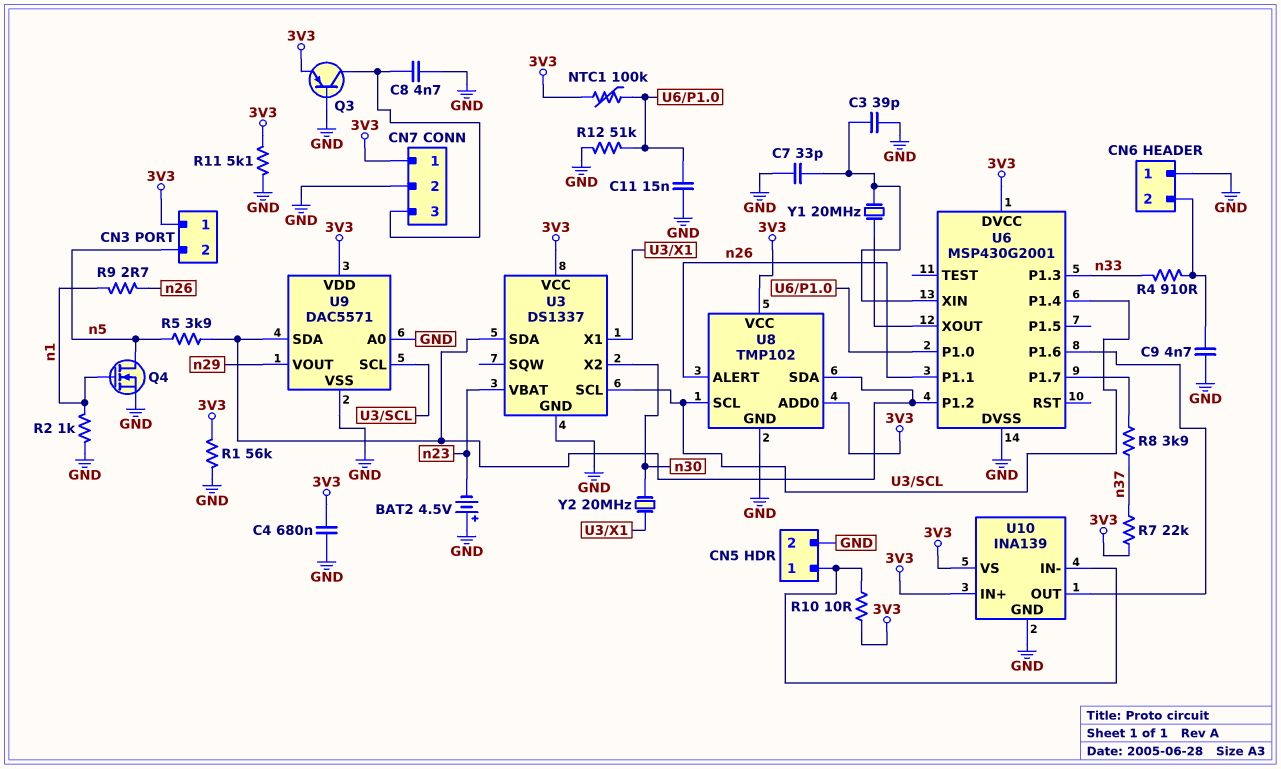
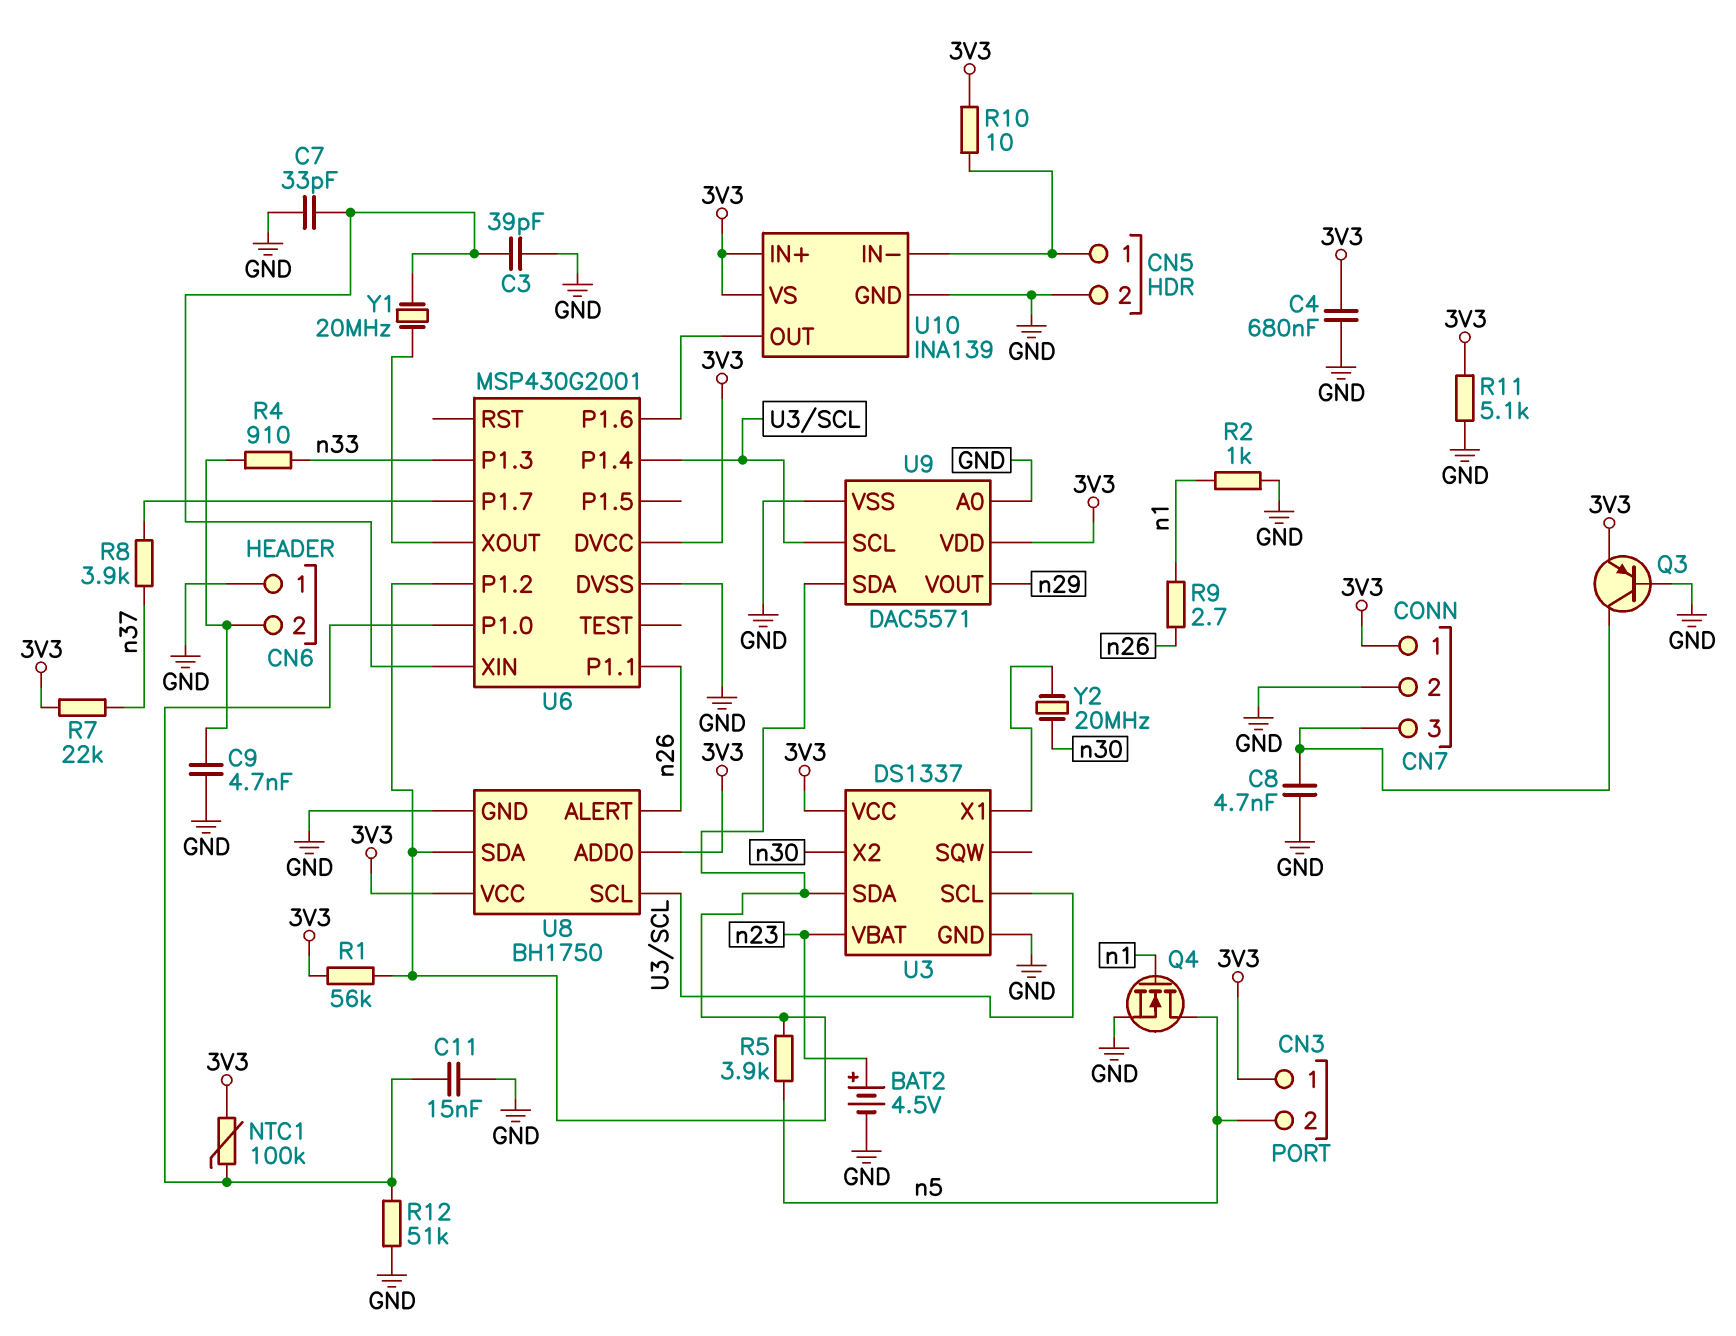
BAT2: 4.5V (plus GND, minus n23) -> 4.5V (plus n23, minus GND)
R1: 56k (3V3, GND) -> 56k (3V3, U3/SDA)
U8: TMP102 -> BH1750

